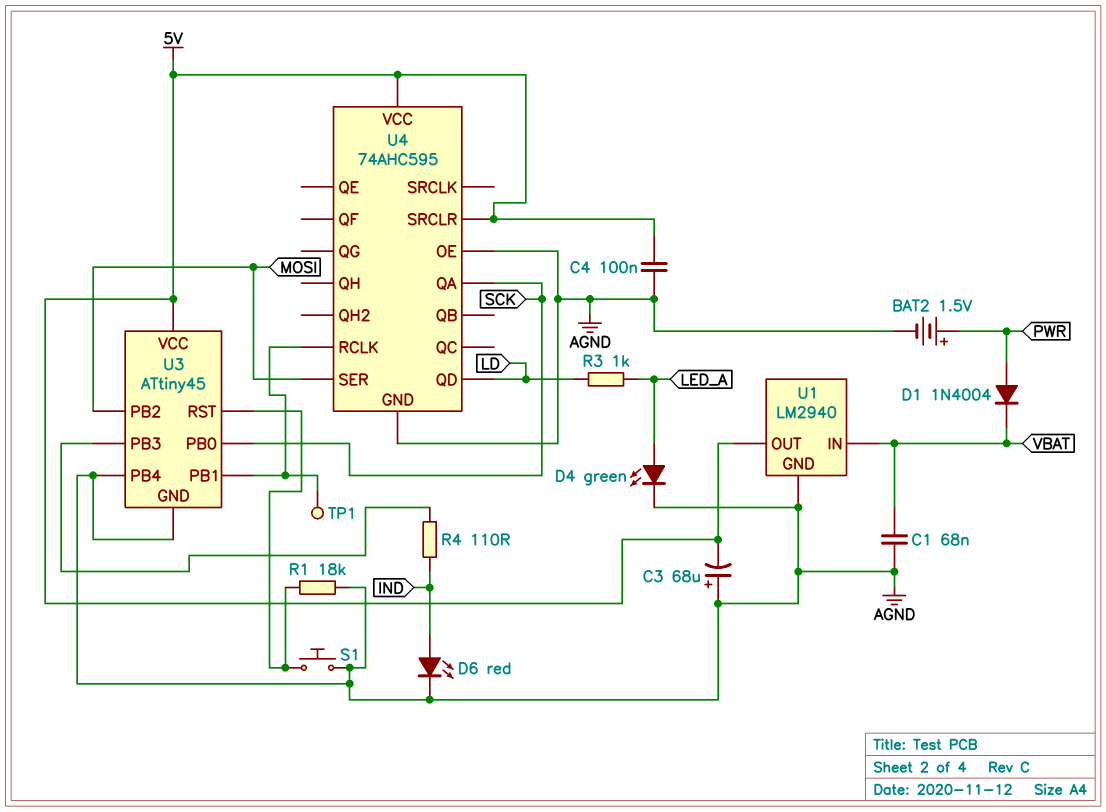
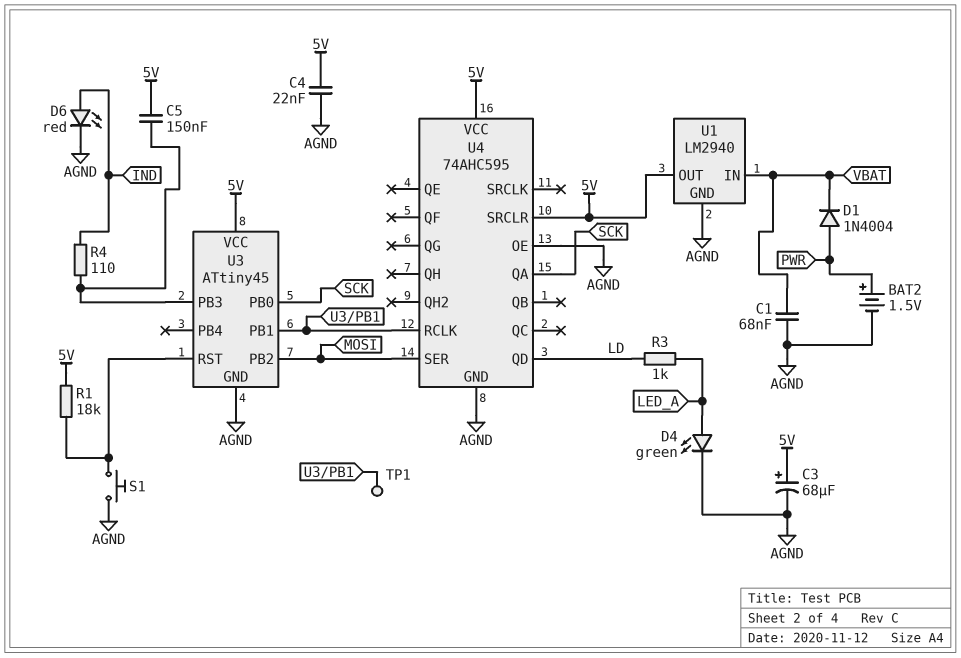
C3: 68uF (plus AGND, minus 5V) -> 68uF (plus 5V, minus AGND)
C4: 100nF (5V, AGND) -> 22nF (5V, AGND)
C5: none -> 150nF (5V, U3/PB3)
R1: 18k (AGND, U3/RST) -> 18k (5V, U3/RST)
U3 pin PB4: AGND -> none

